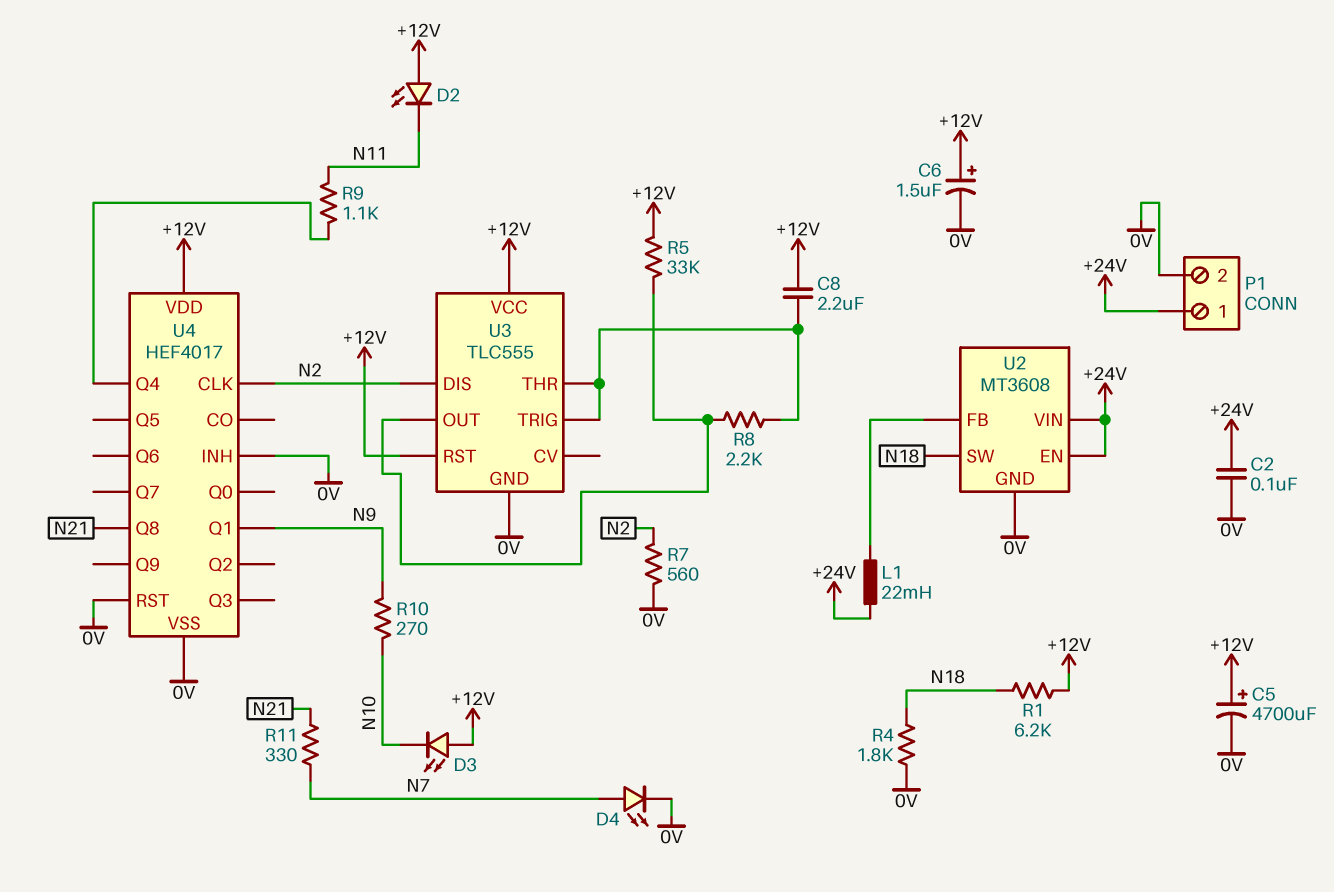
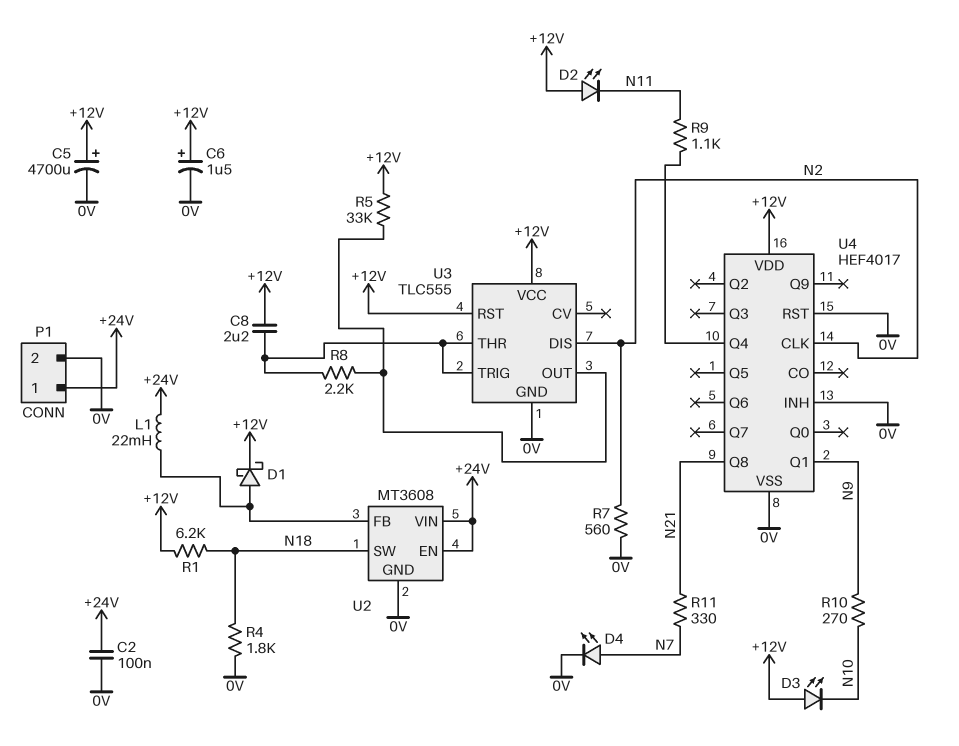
D1: none -> schottky (A U2/FB, K +12V)

